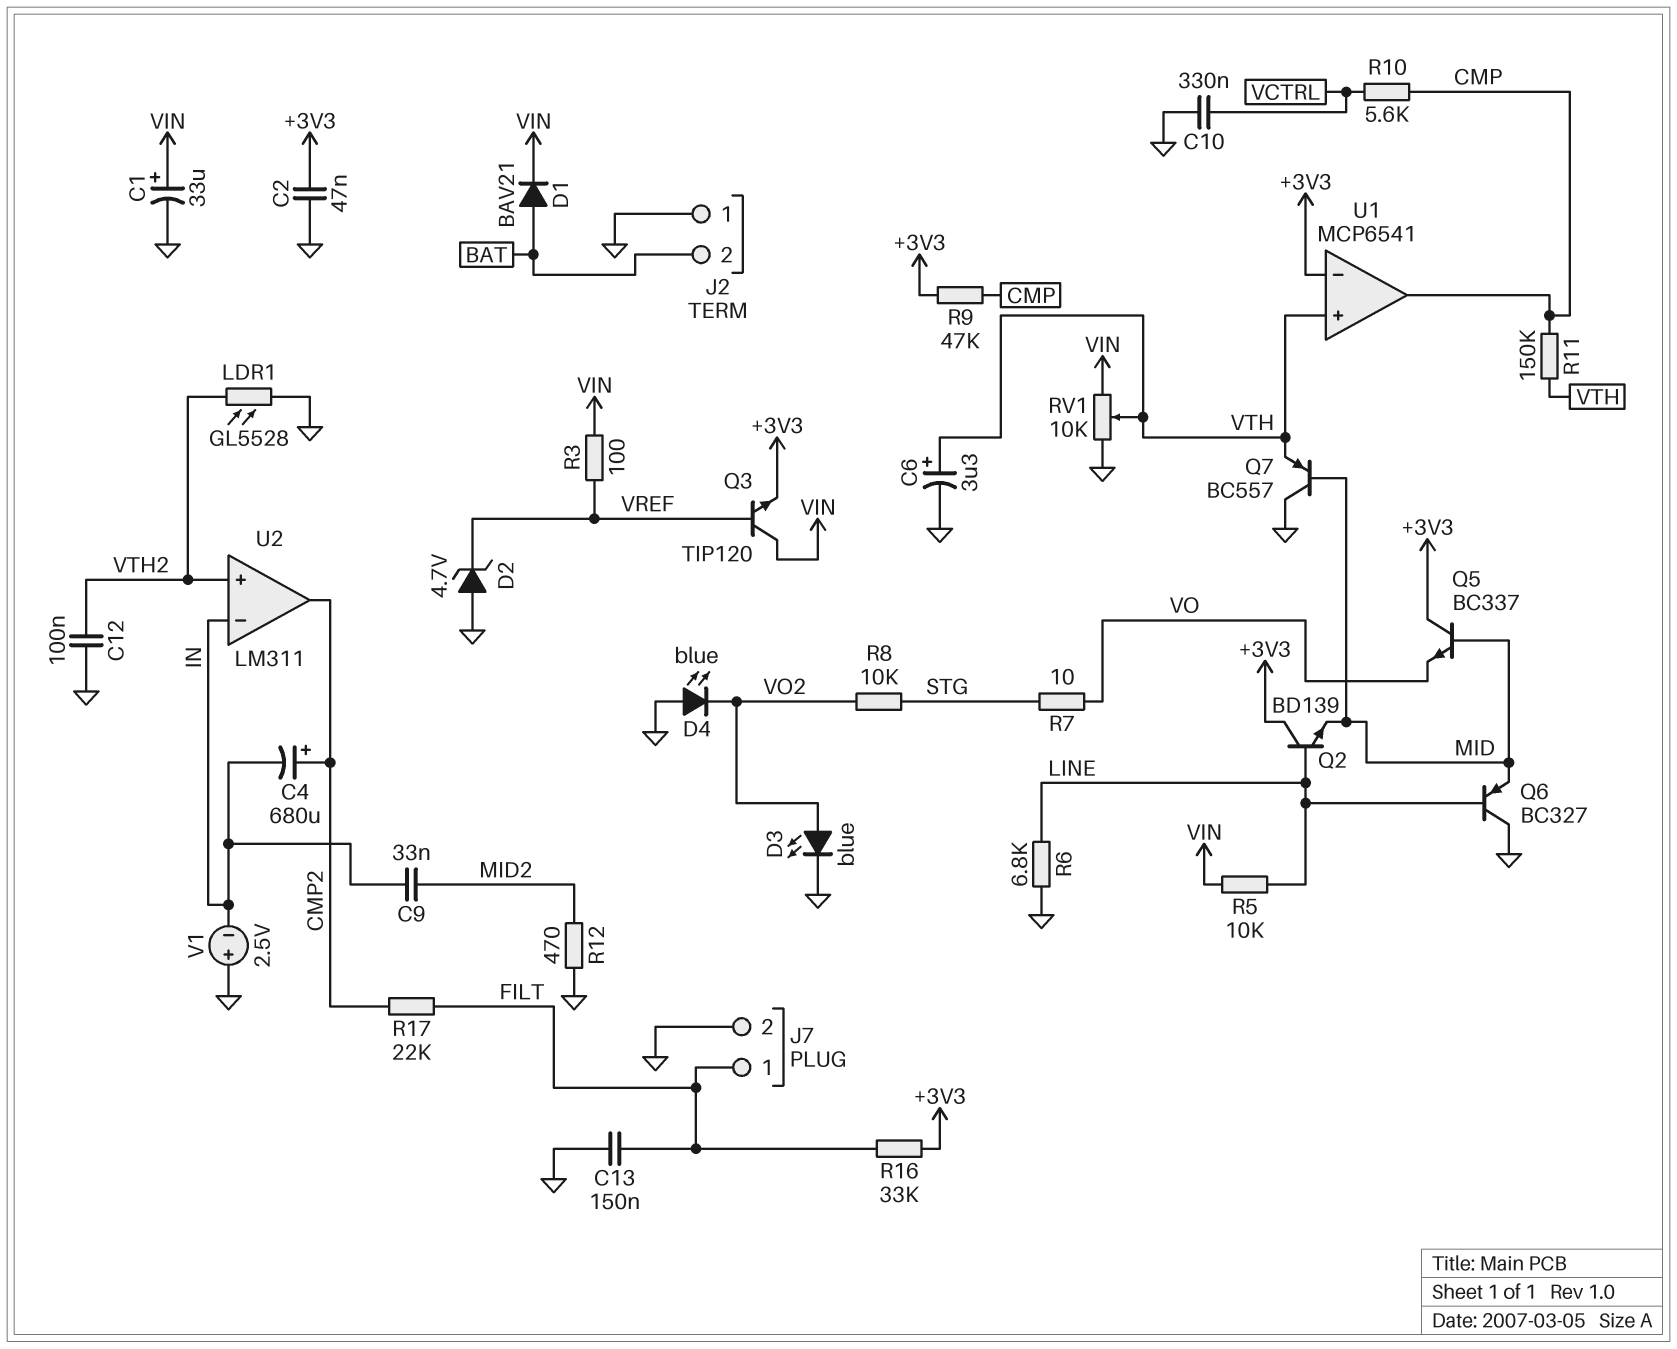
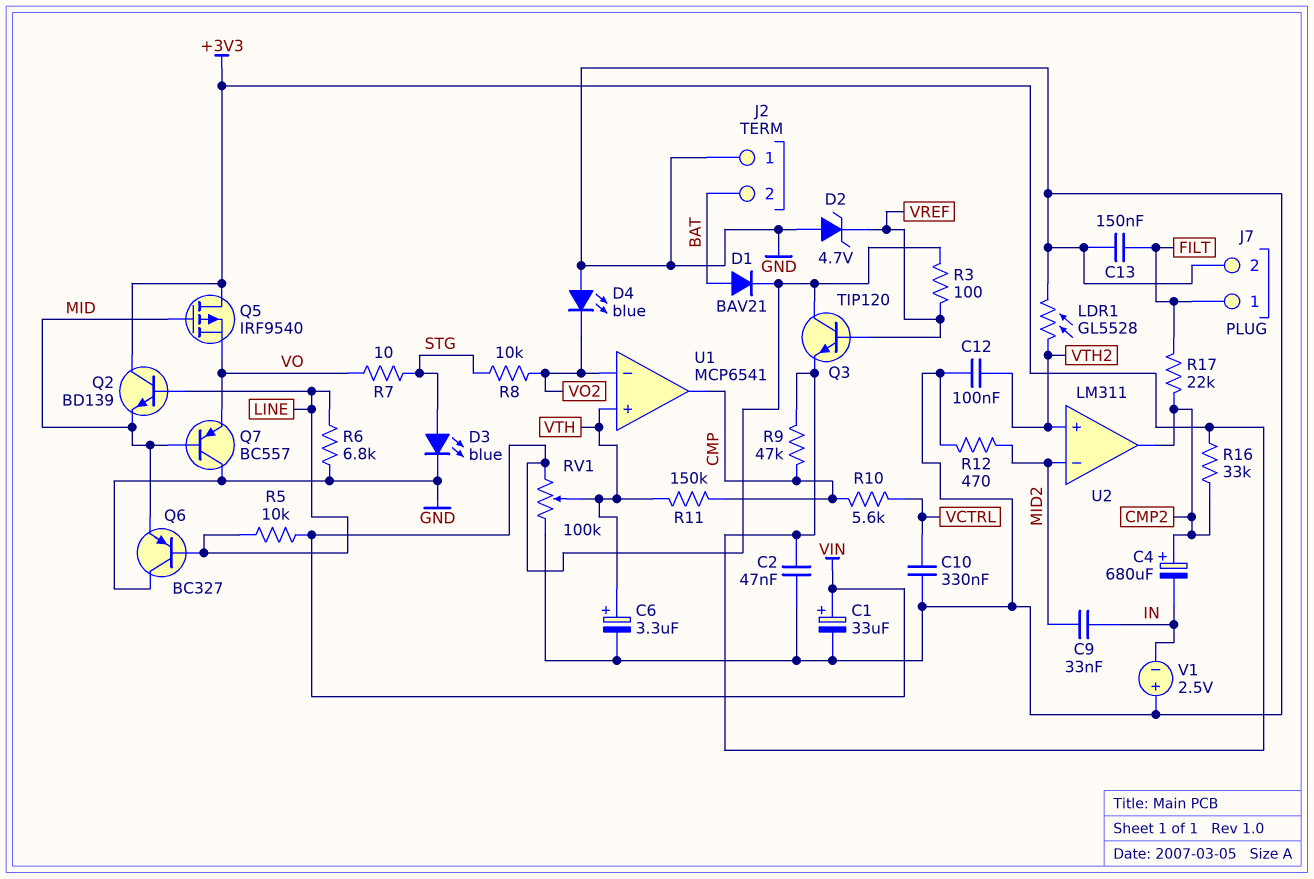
D3: LED blue (A VO2, K GND) -> LED blue (A STG, K GND)
Q5: NPN BC337 (B MID, C +3V3, E VO) -> PMOS IRF9540 (G MID, D +3V3, S VO)
Q7: PNP BC557 (B MID, C GND, E VTH) -> PNP BC557 (B MID, C GND, E VO)
R16: 33k (+3V3, FILT) -> 33k (+3V3, CMP2)
RV1: 10k (GND, VIN, wiper VTH) -> 100k (GND, VIN, wiper VTH)
U1 pin in-: +3V3 -> VO2
U2 pin in-: IN -> MID2

